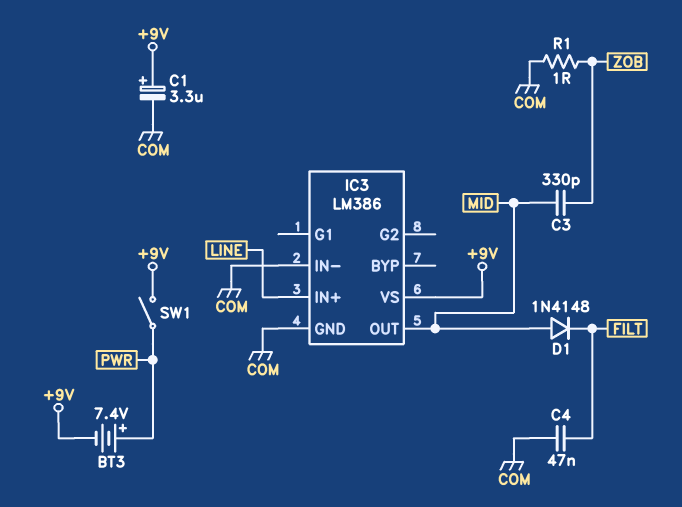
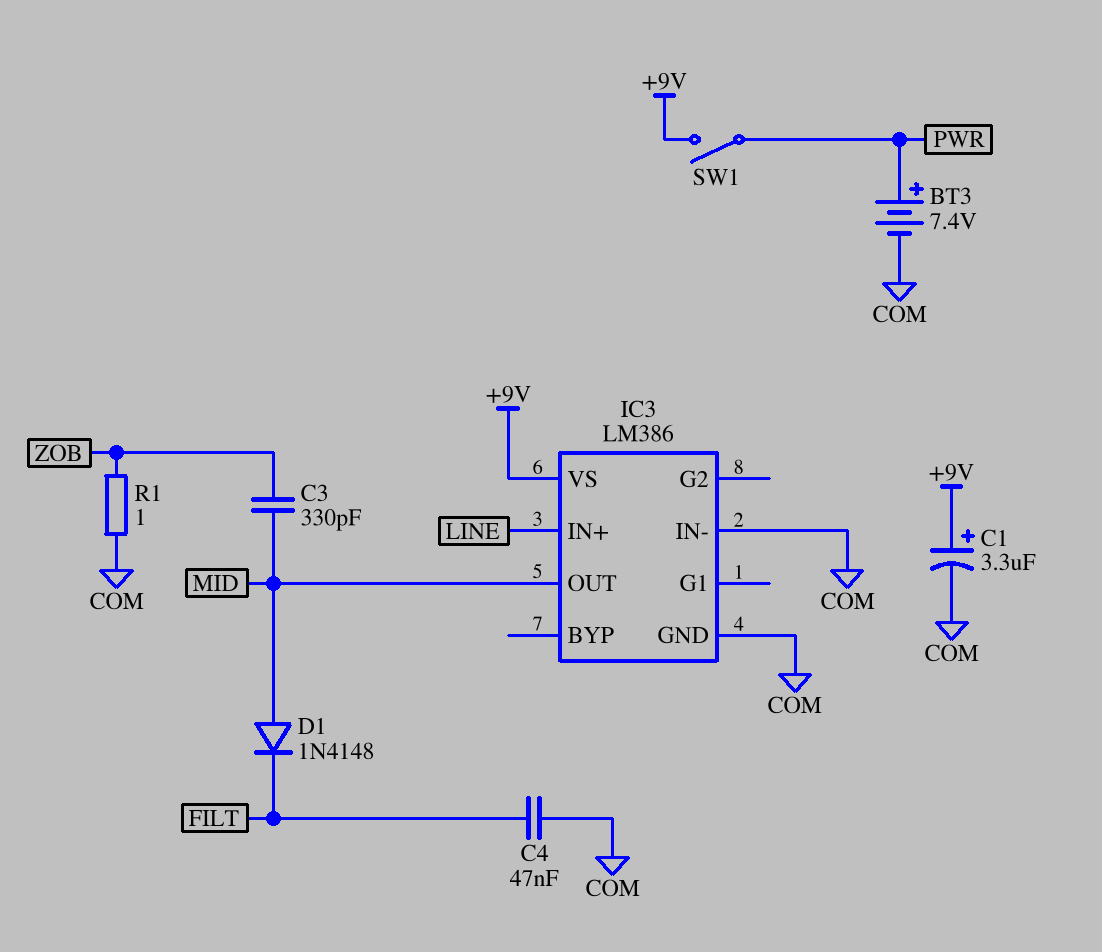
BT3: 7.4V (plus PWR, minus +9V) -> 7.4V (plus PWR, minus COM)

